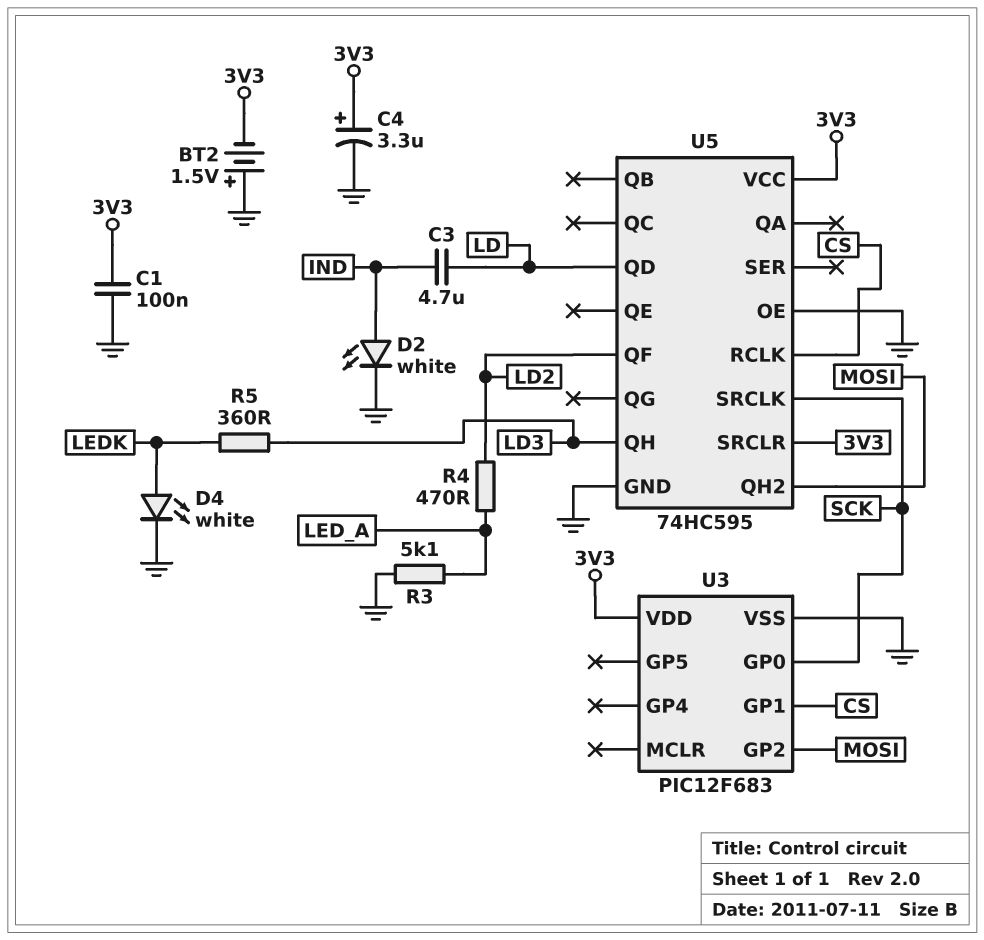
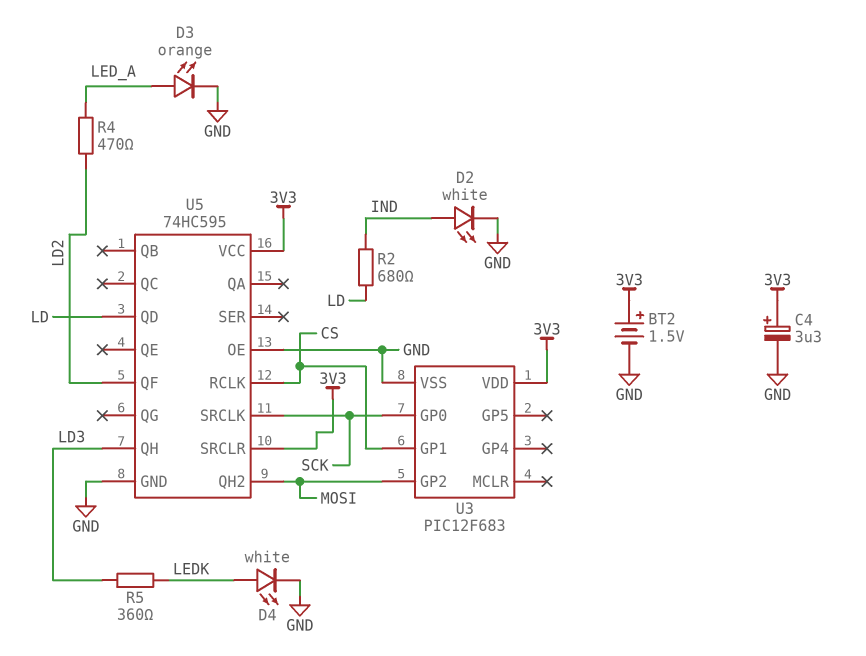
BT2: 1.5V (plus GND, minus 3V3) -> 1.5V (plus 3V3, minus GND)
C1: 100nF (3V3, GND) -> none
C3: 4.7uF (IND, LD) -> none
D3: none -> LED orange (A LED_A, K GND)
R2: none -> 680 (IND, LD)
R3: 5.1k (GND, LED_A) -> none

